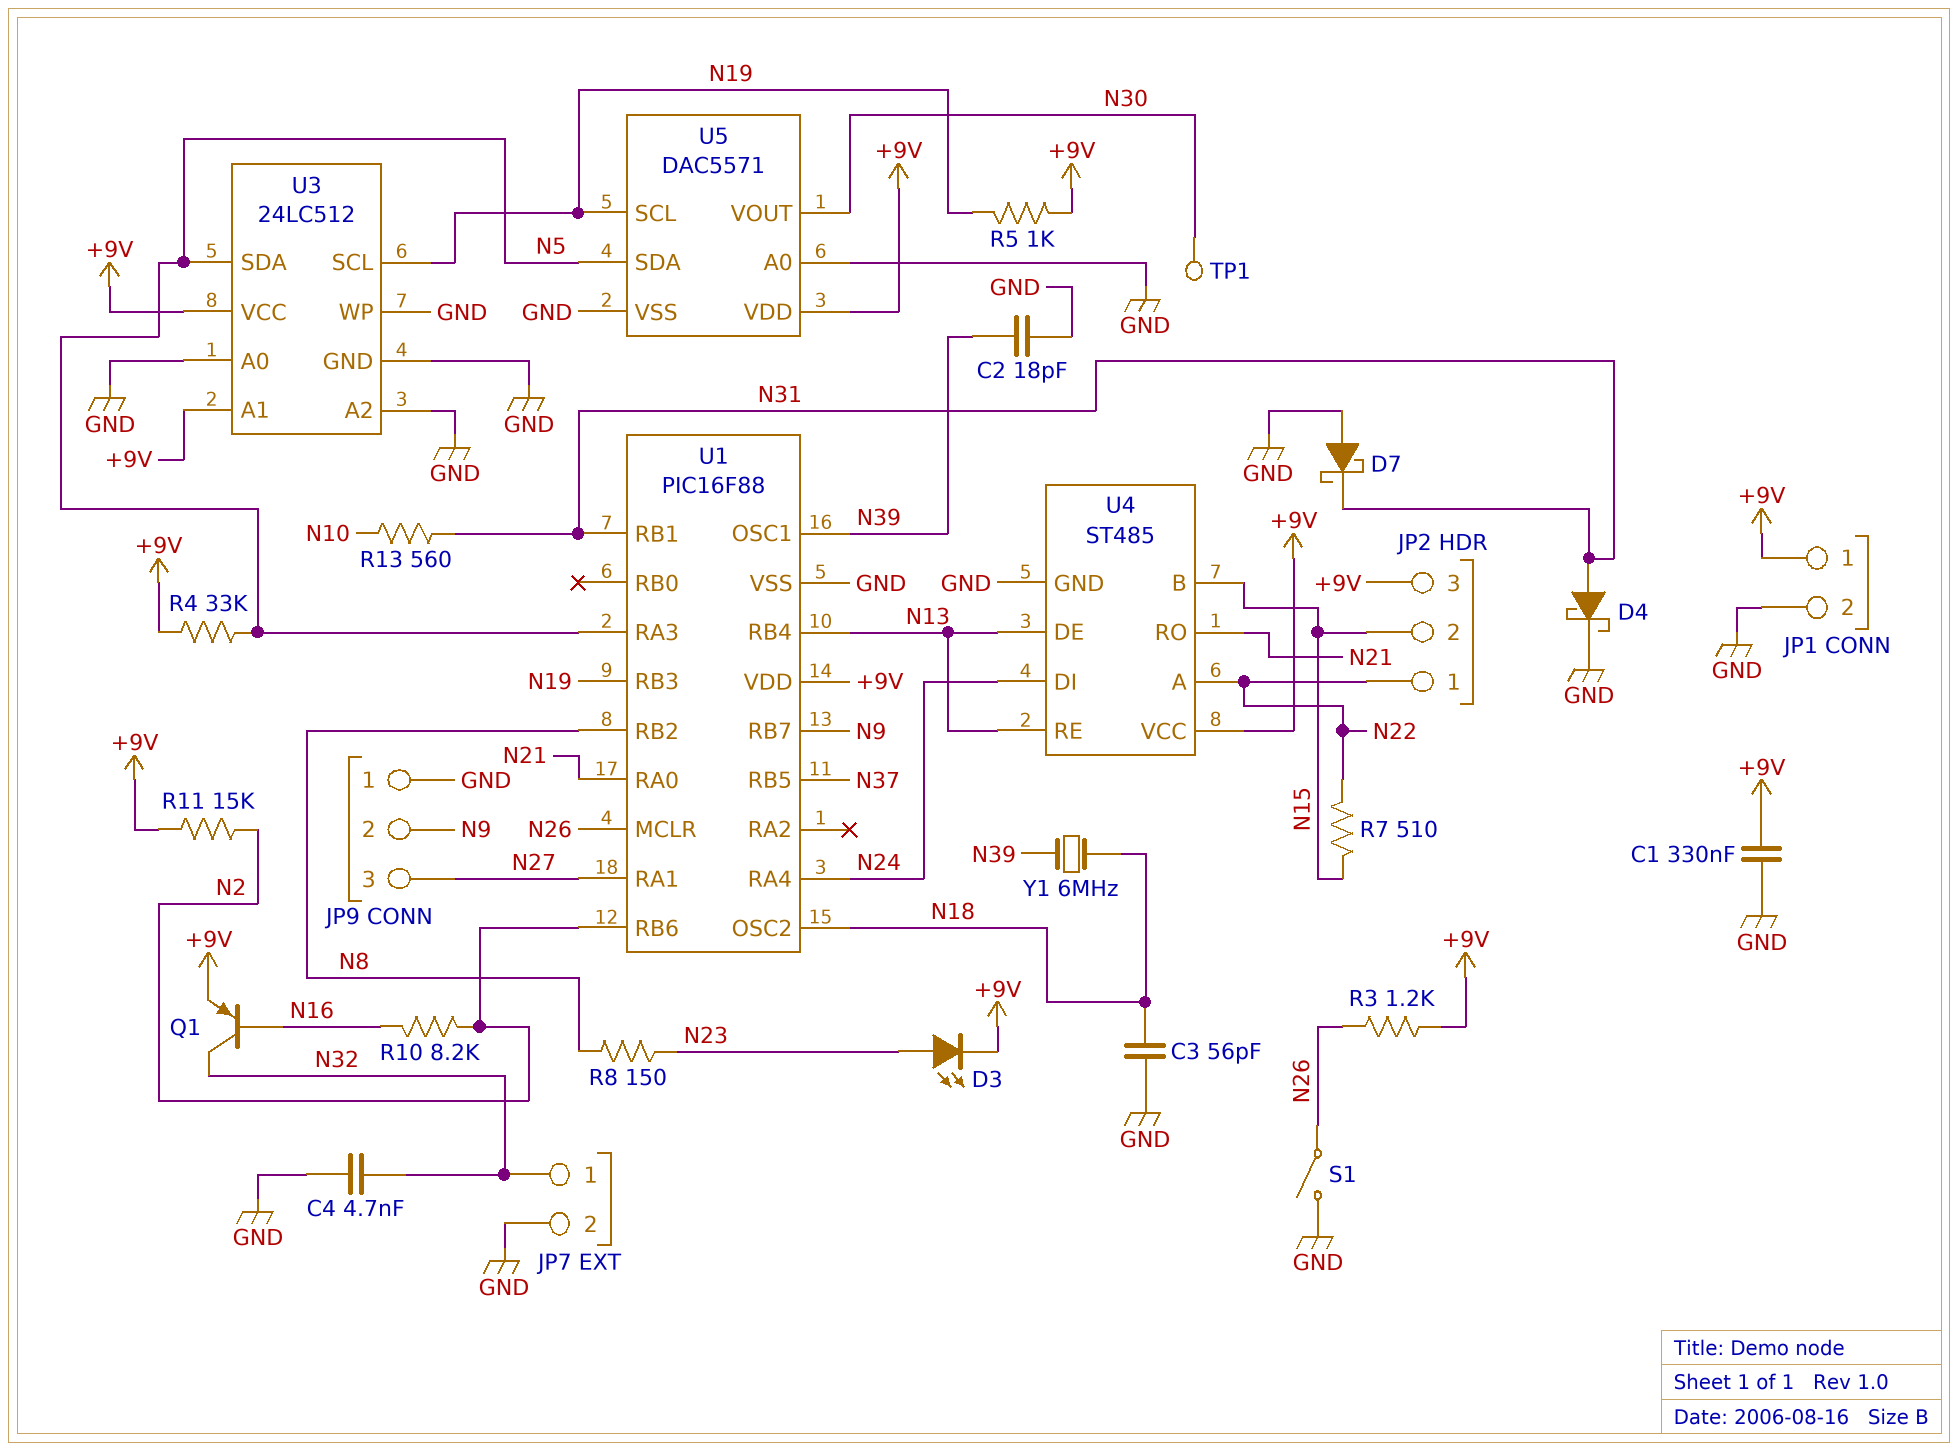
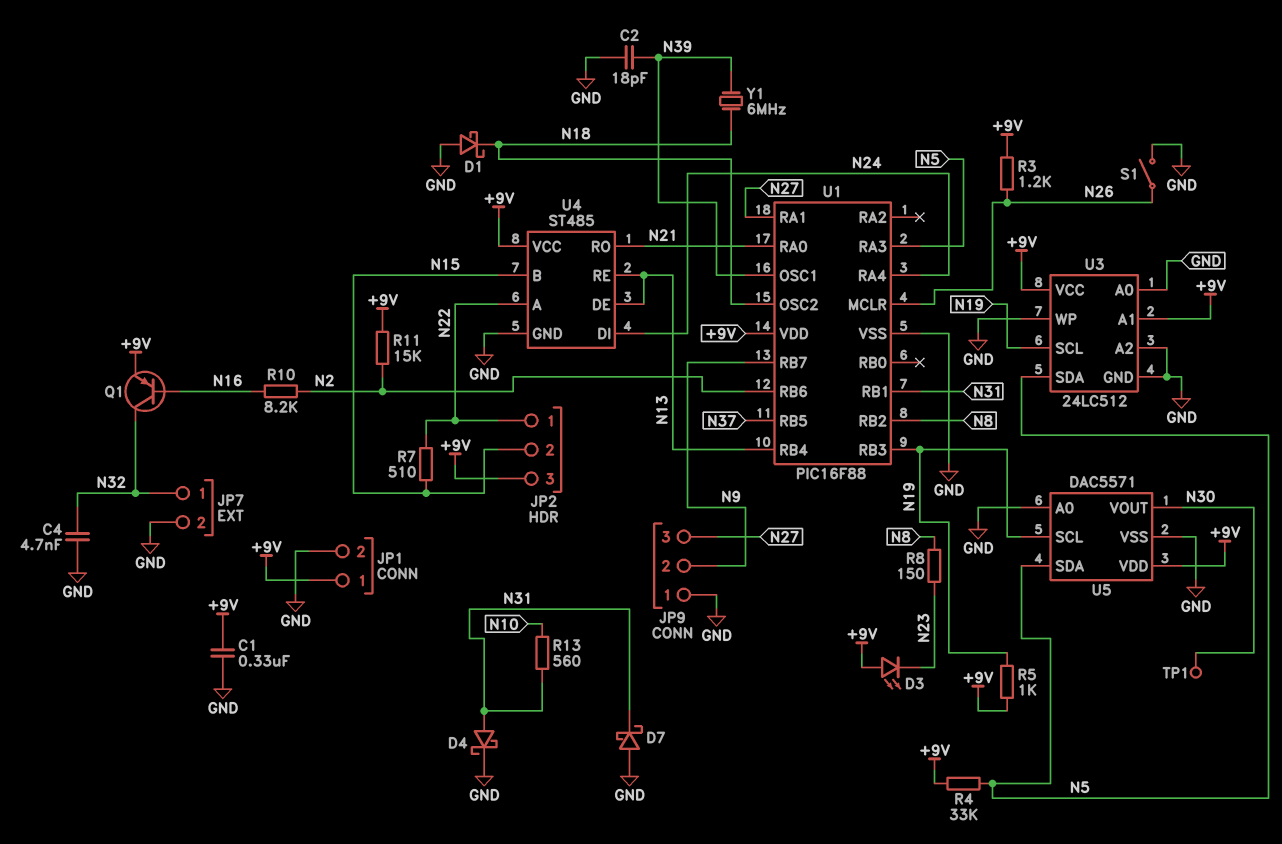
C3: 56pF (GND, N18) -> none
D1: none -> schottky (A GND, K N18)
D3: LED (A N23, K +9V) -> LED (A +9V, K N23)

